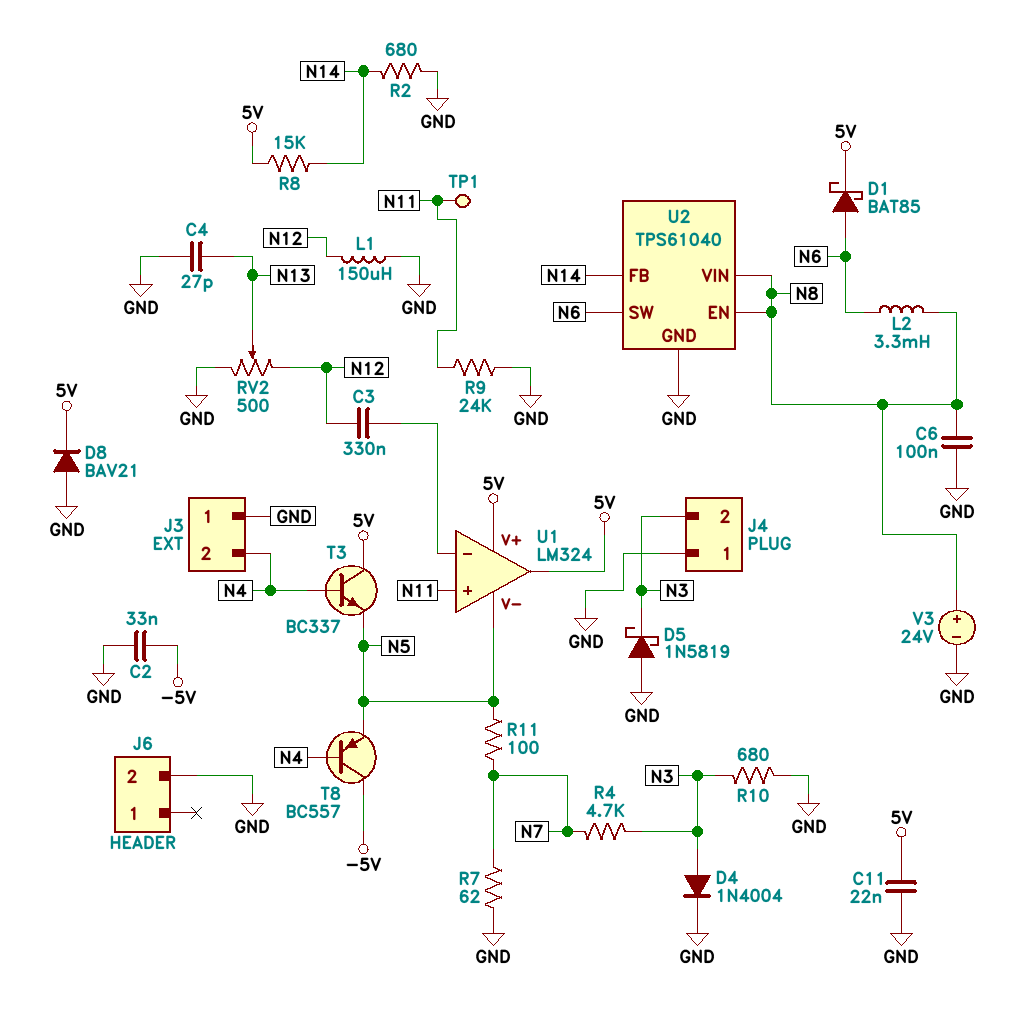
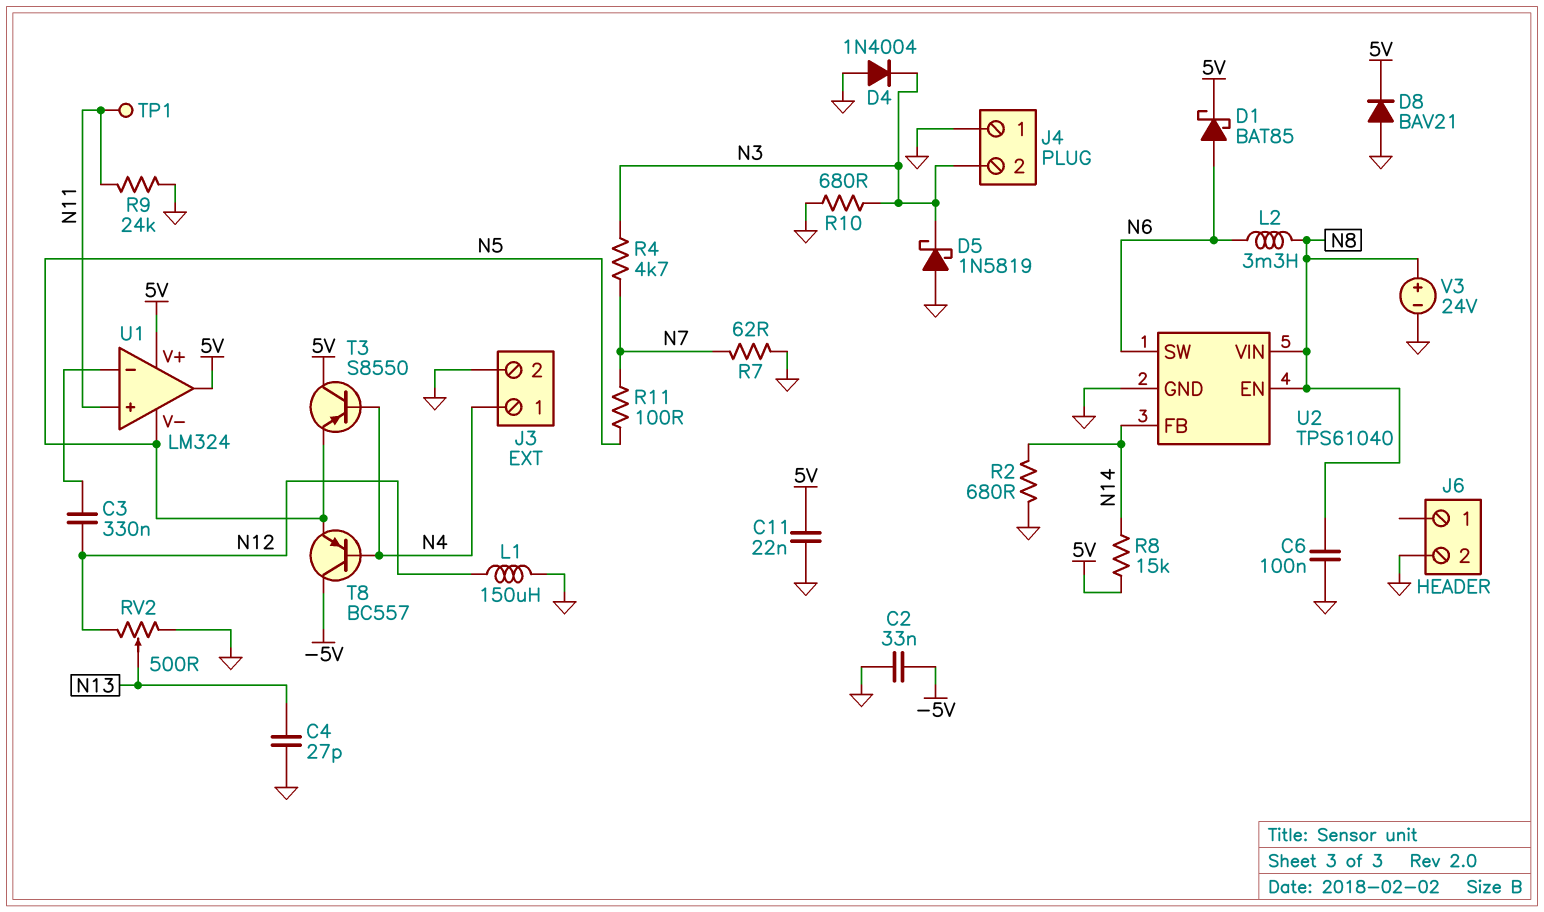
D4: diode 1N4004 (A N3, K GND) -> diode 1N4004 (A GND, K N3)
J3 pin 1: GND -> N4
J3 pin 2: N4 -> GND
T3: NPN BC337 (B N4, C 5V, E N5) -> PNP S8550 (B N4, C 5V, E N5)

